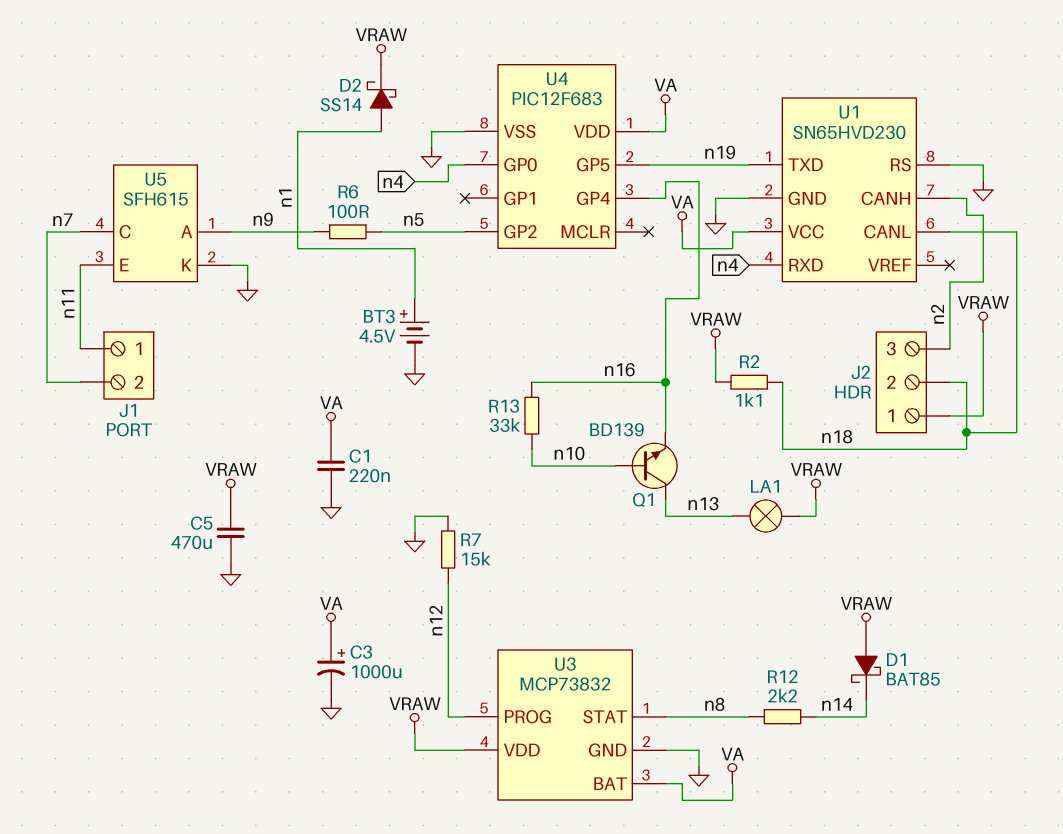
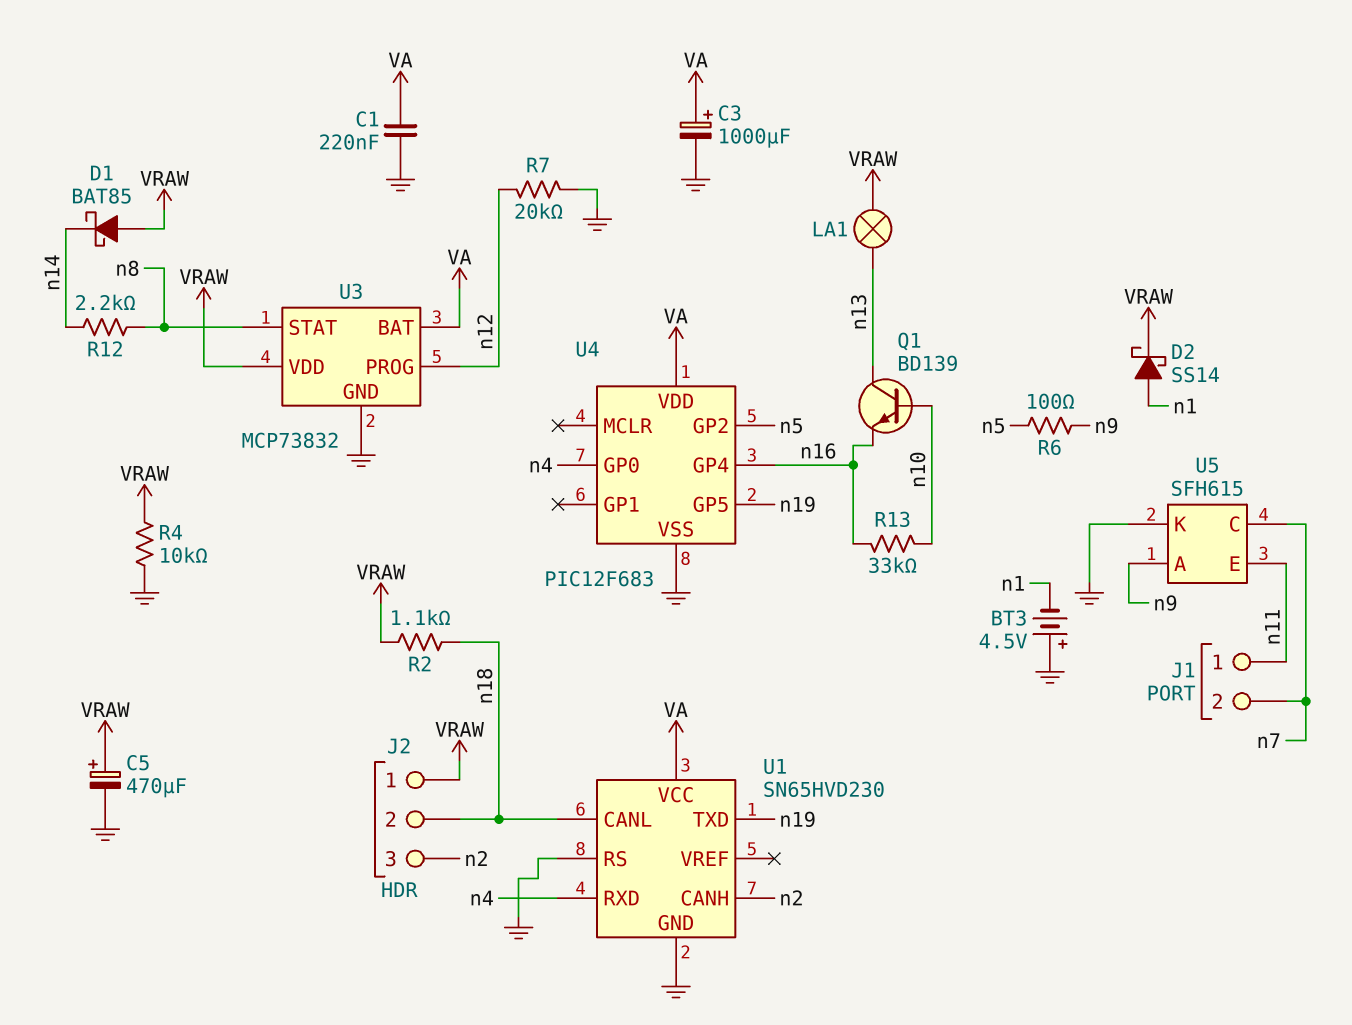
BT3: 4.5V (plus n1, minus GND) -> 4.5V (plus GND, minus n1)
C5: 470uF (GND, VRAW) -> 470uF (plus VRAW, minus GND)
R4: none -> 10k (GND, VRAW)
R7: 15k (GND, n12) -> 20k (GND, n12)

